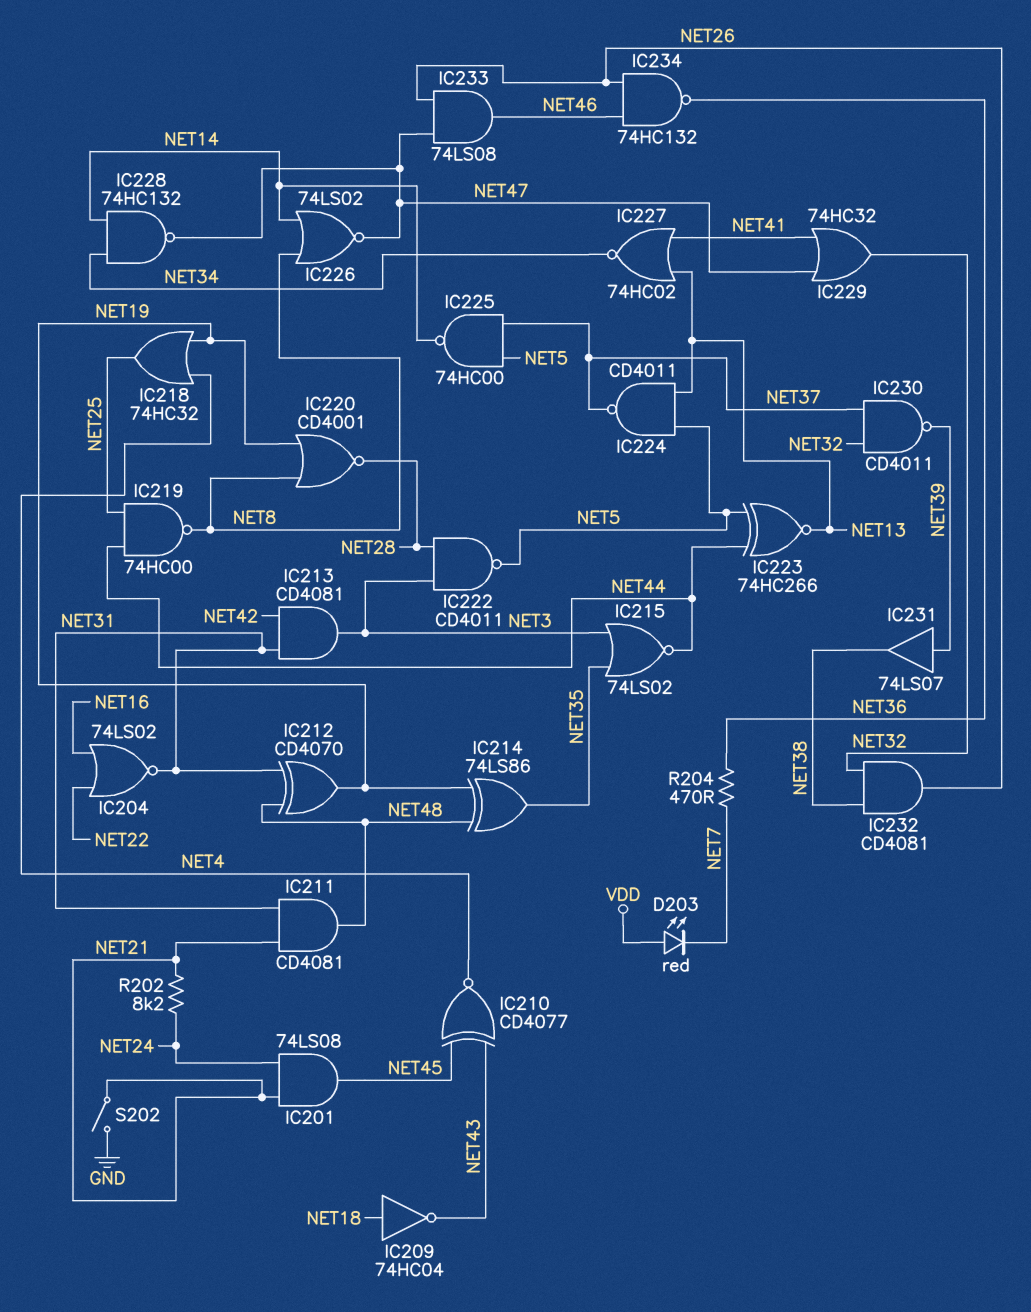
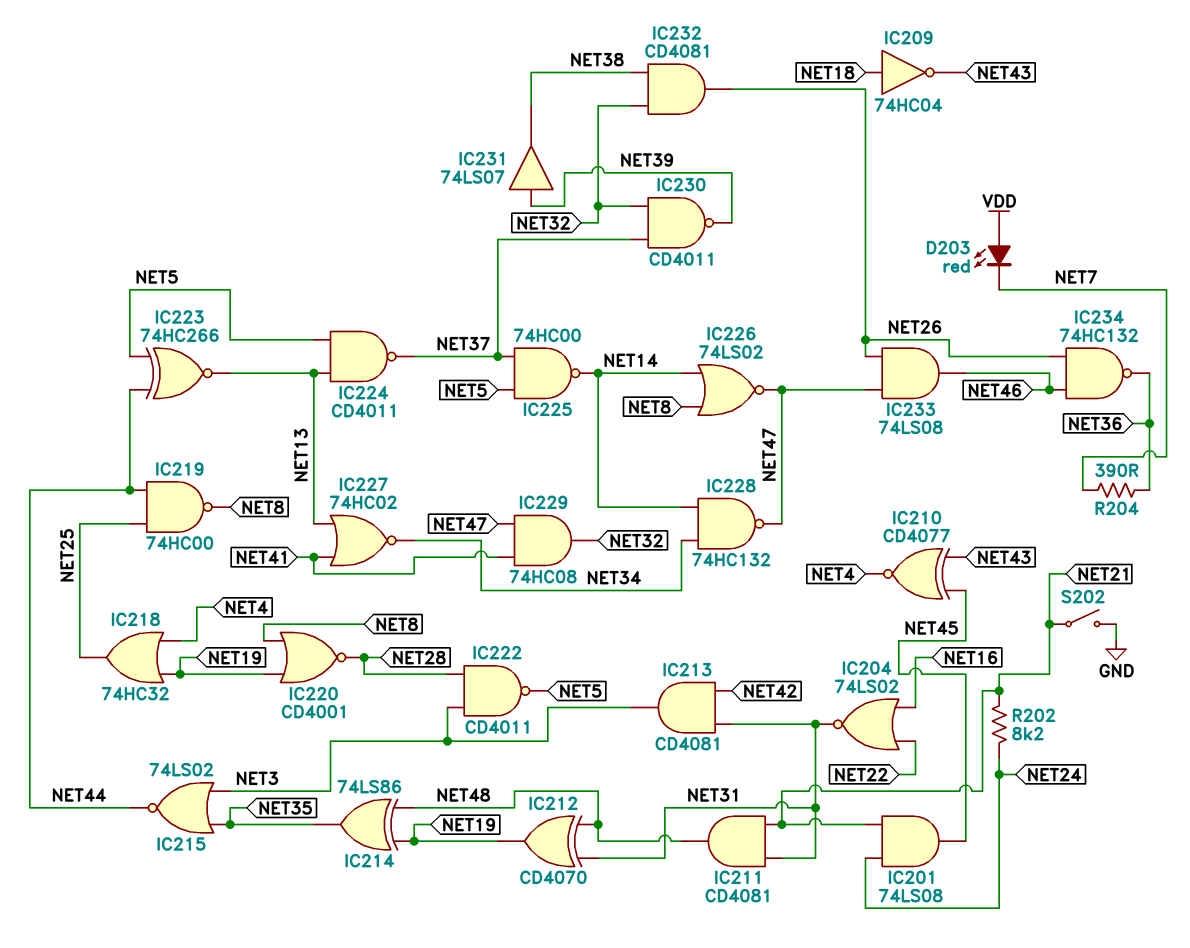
IC229: OR 74HC32 (in NET41, in NET47, out NET32) -> AND 74HC08 (in NET41, in NET47, out NET32)
R204: 470 (NET7, NET36) -> 390 (NET7, NET36)

